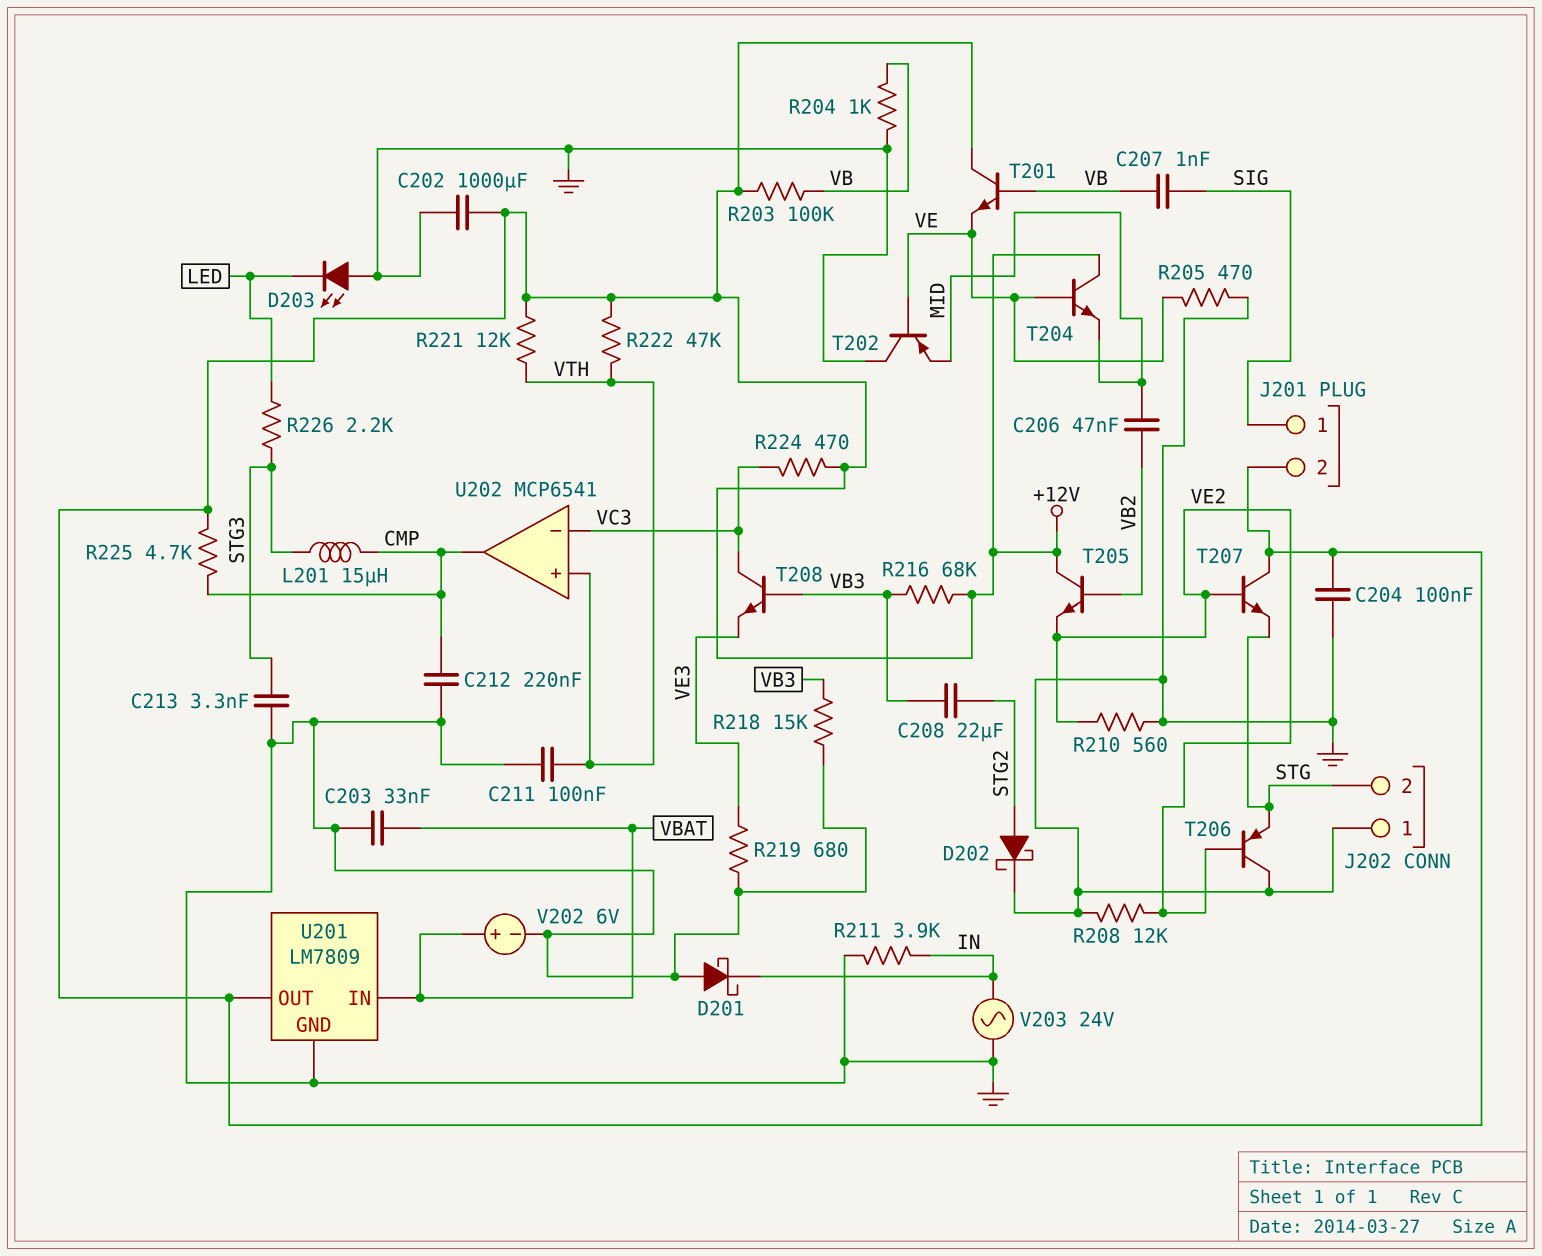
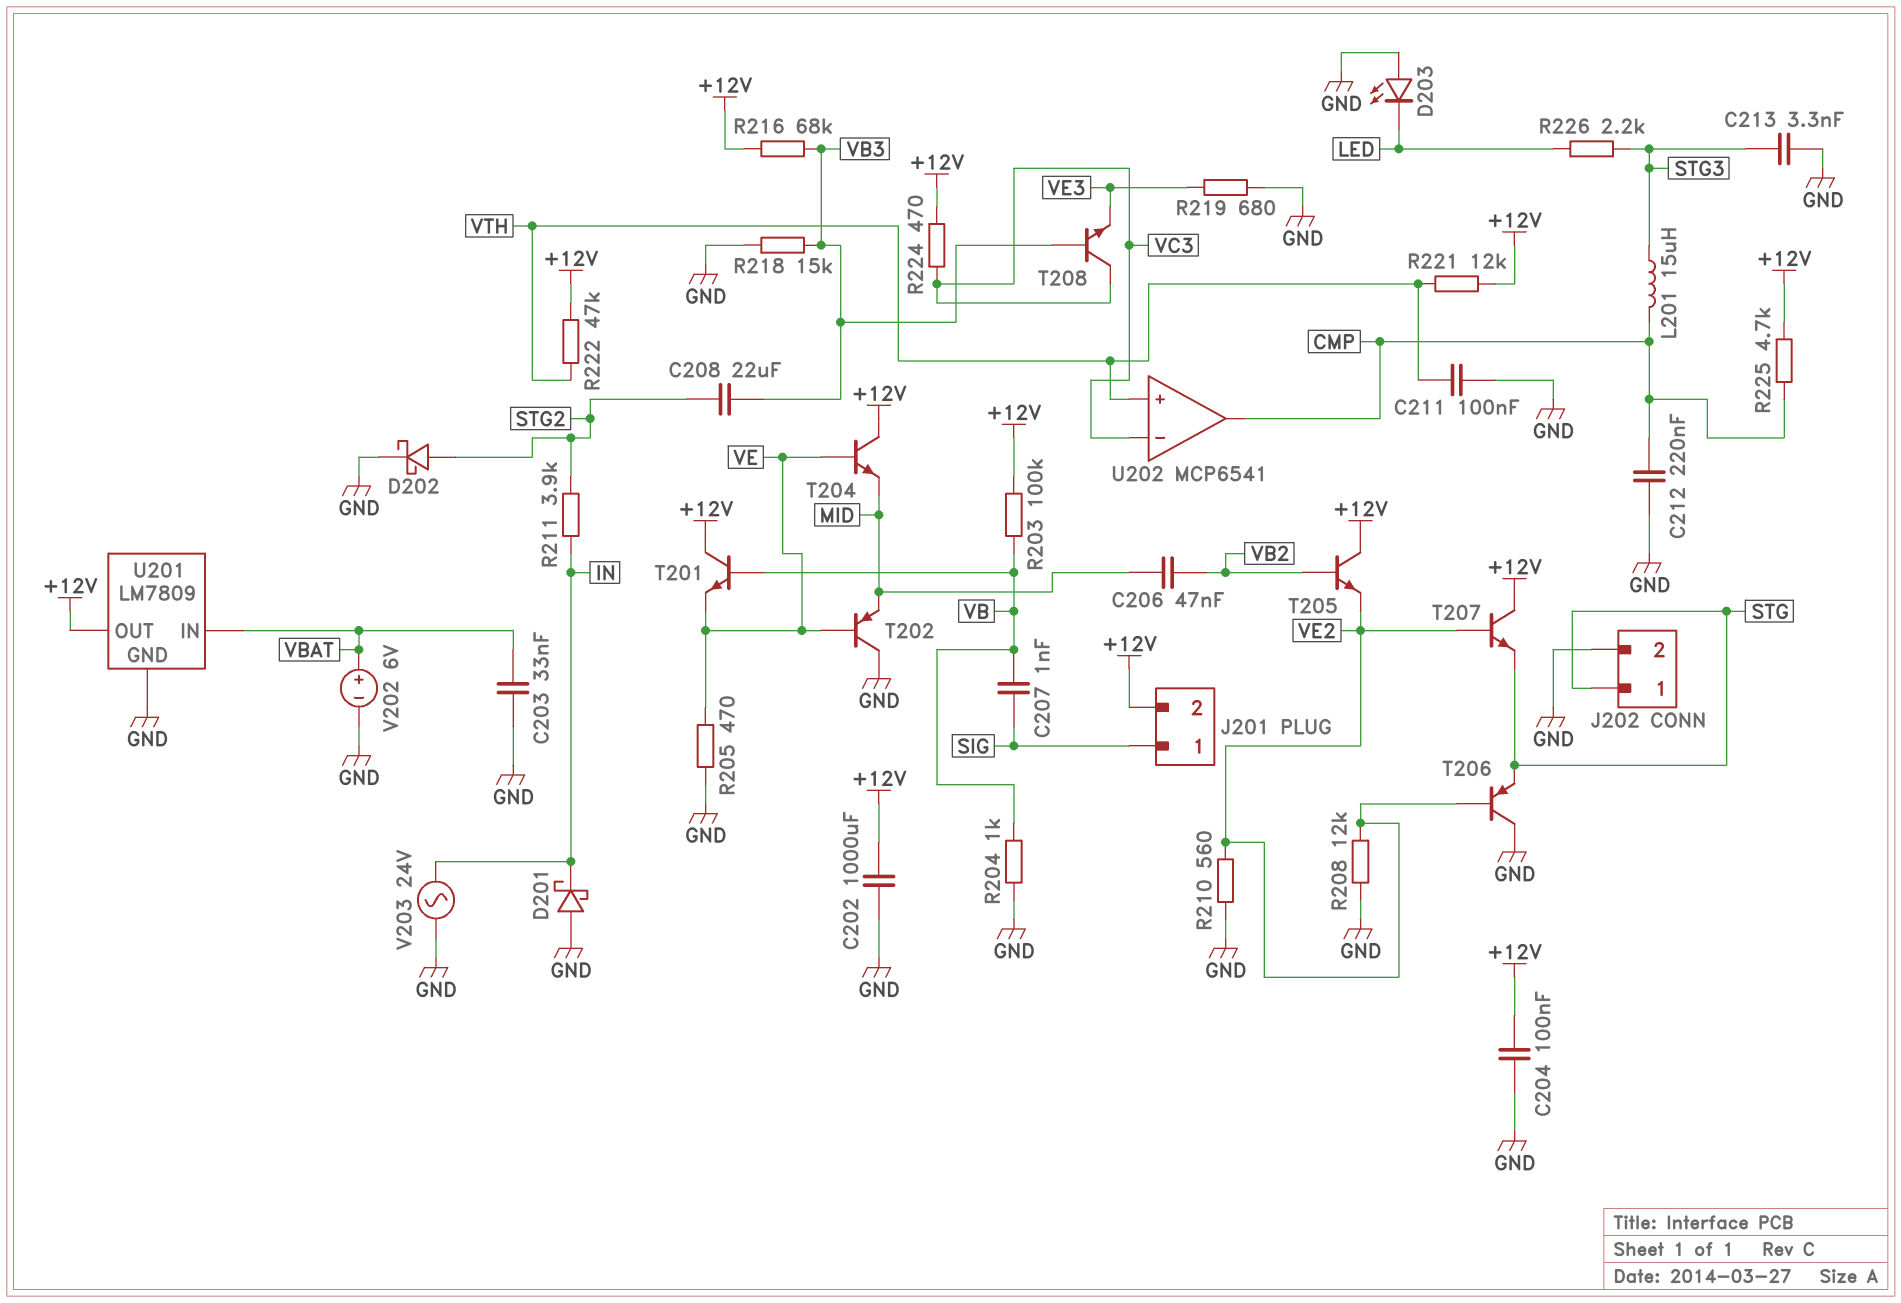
J202 pin 1: GND -> STG
J202 pin 2: STG -> GND
R211: 3.9k (GND, IN) -> 3.9k (IN, STG2)

